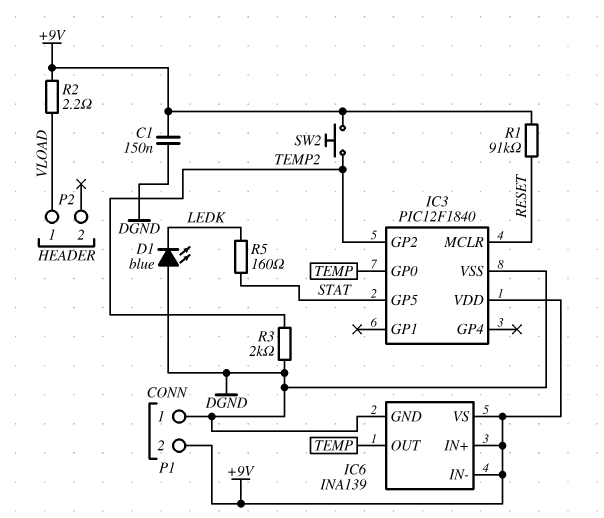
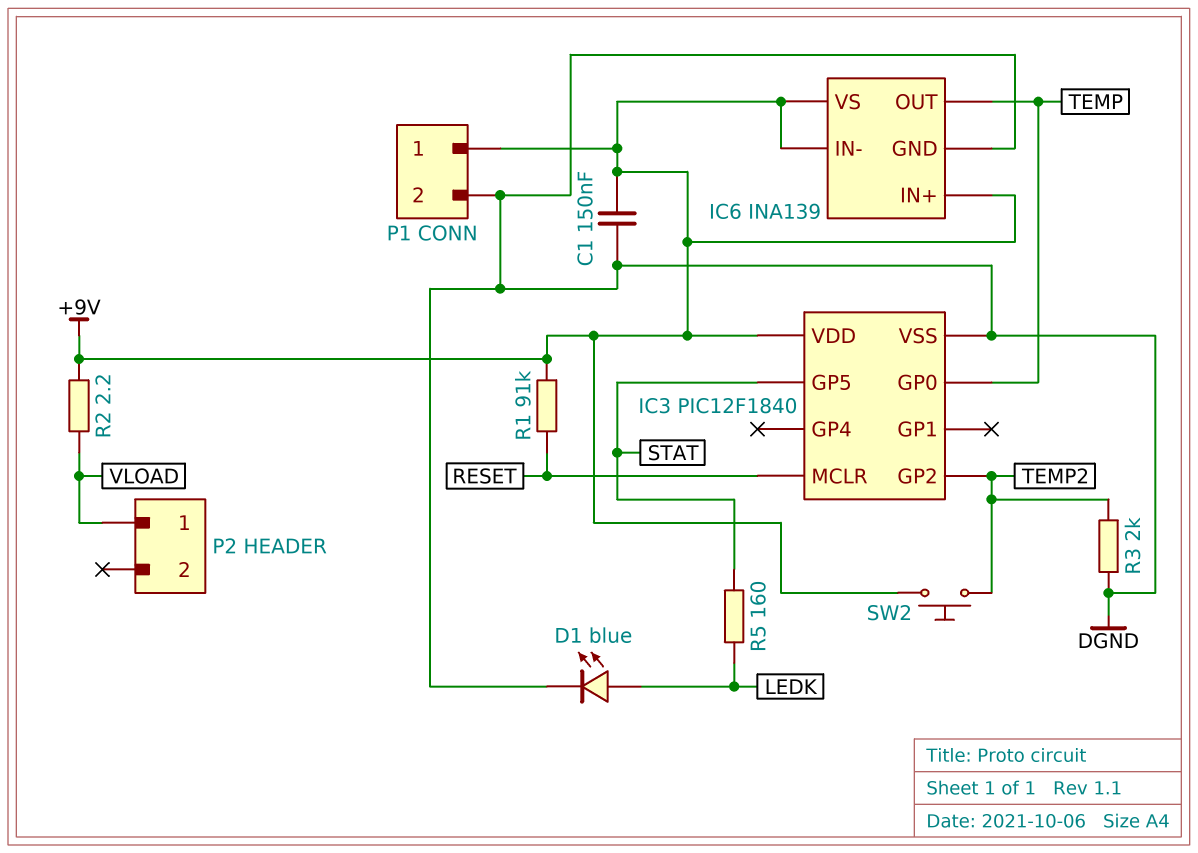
D1: LED blue (A DGND, K LEDK) -> LED blue (A LEDK, K DGND)
P1 pin 1: DGND -> +9V
P1 pin 2: +9V -> DGND

